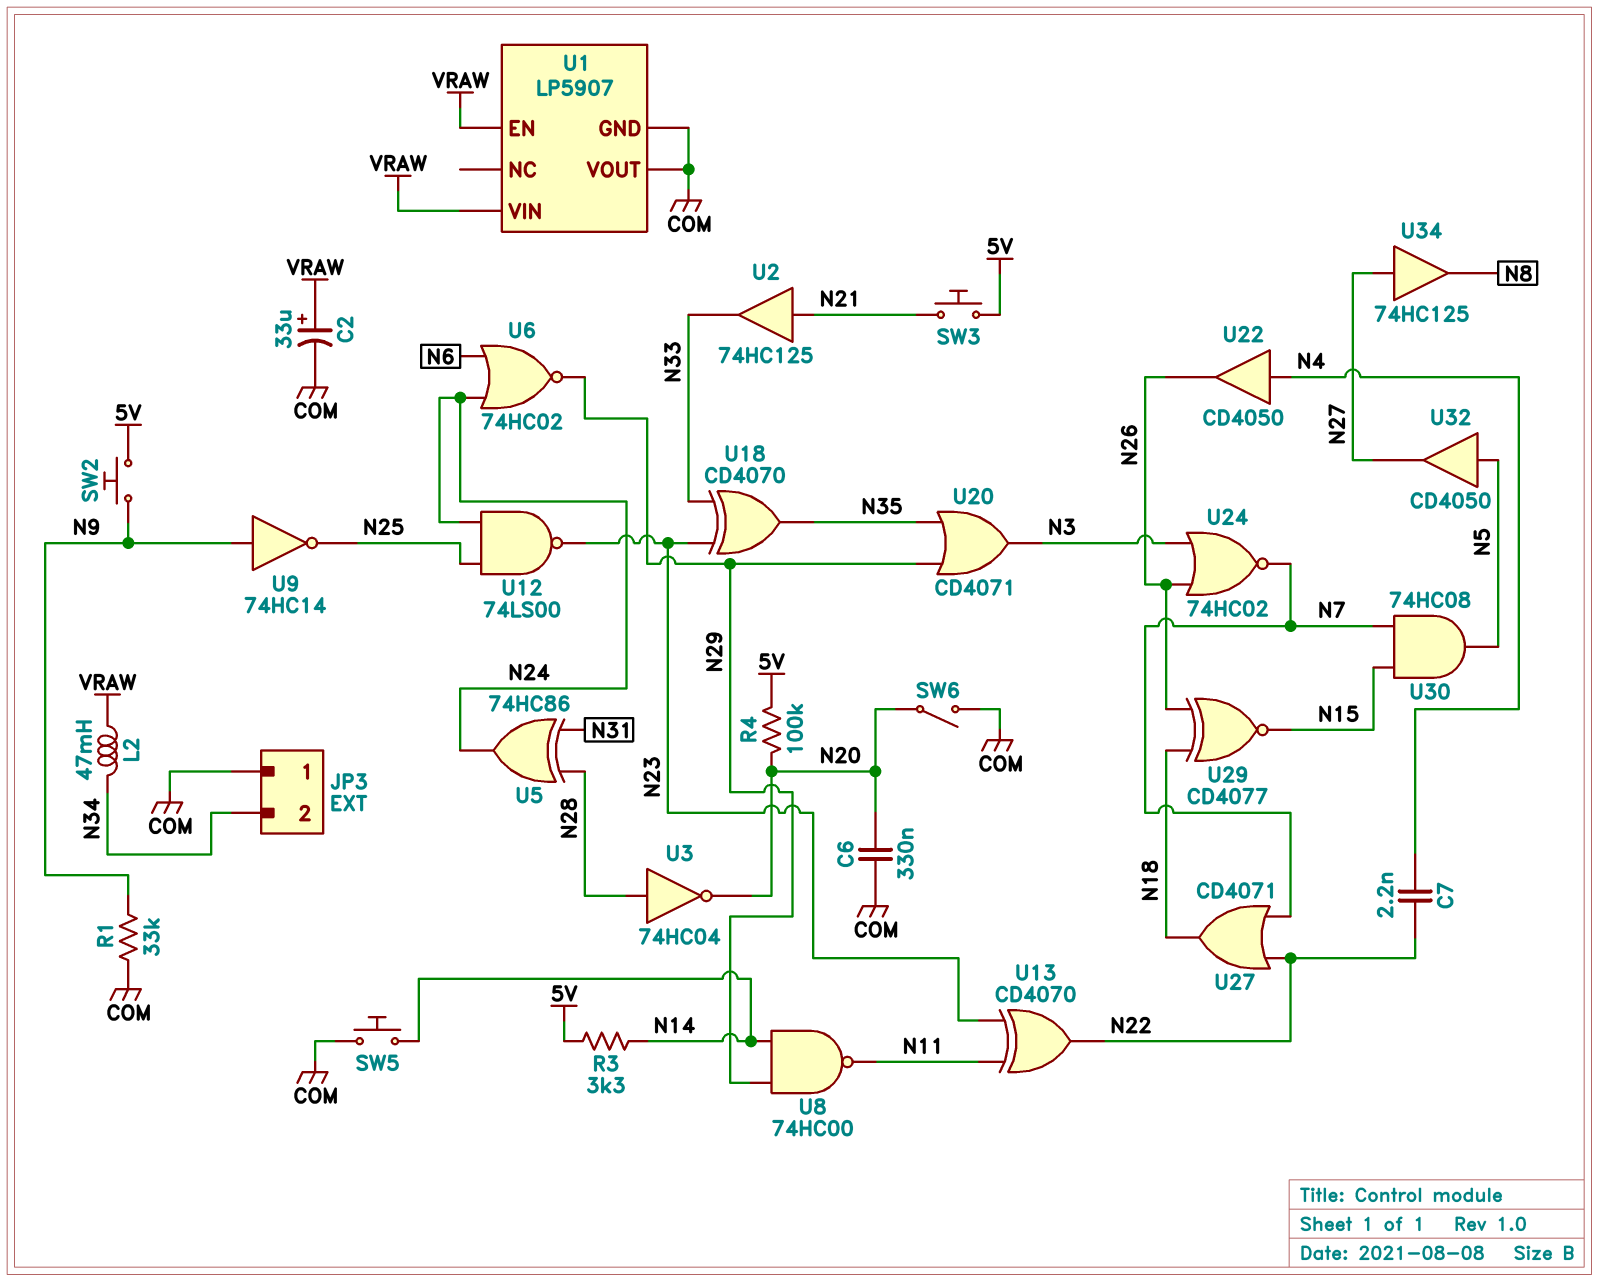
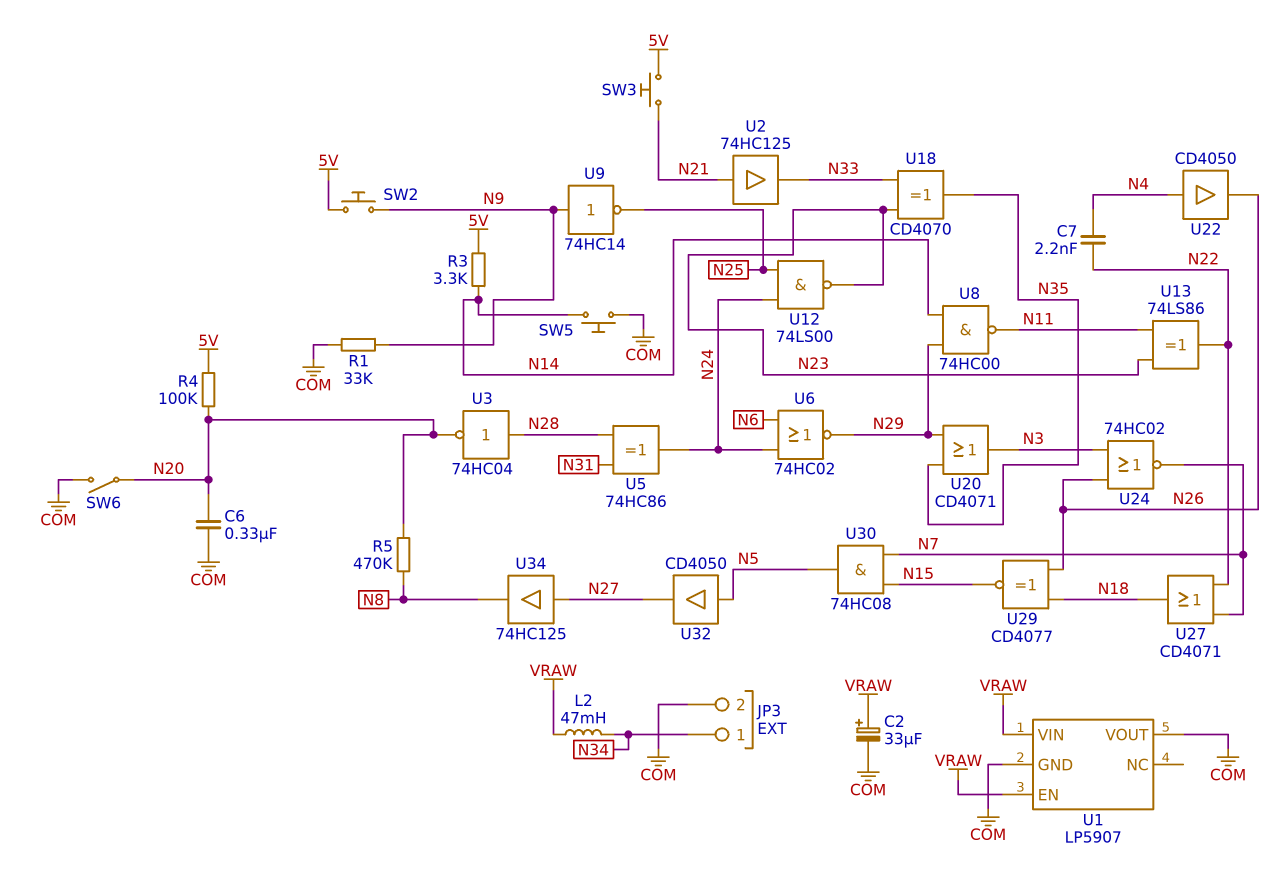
JP3 pin 1: COM -> N34
JP3 pin 2: N34 -> COM
R5: none -> 470k (N8, N20)
U13: XOR CD4070 (in N11, in N23, out N22) -> XOR 74LS86 (in N11, in N23, out N22)

